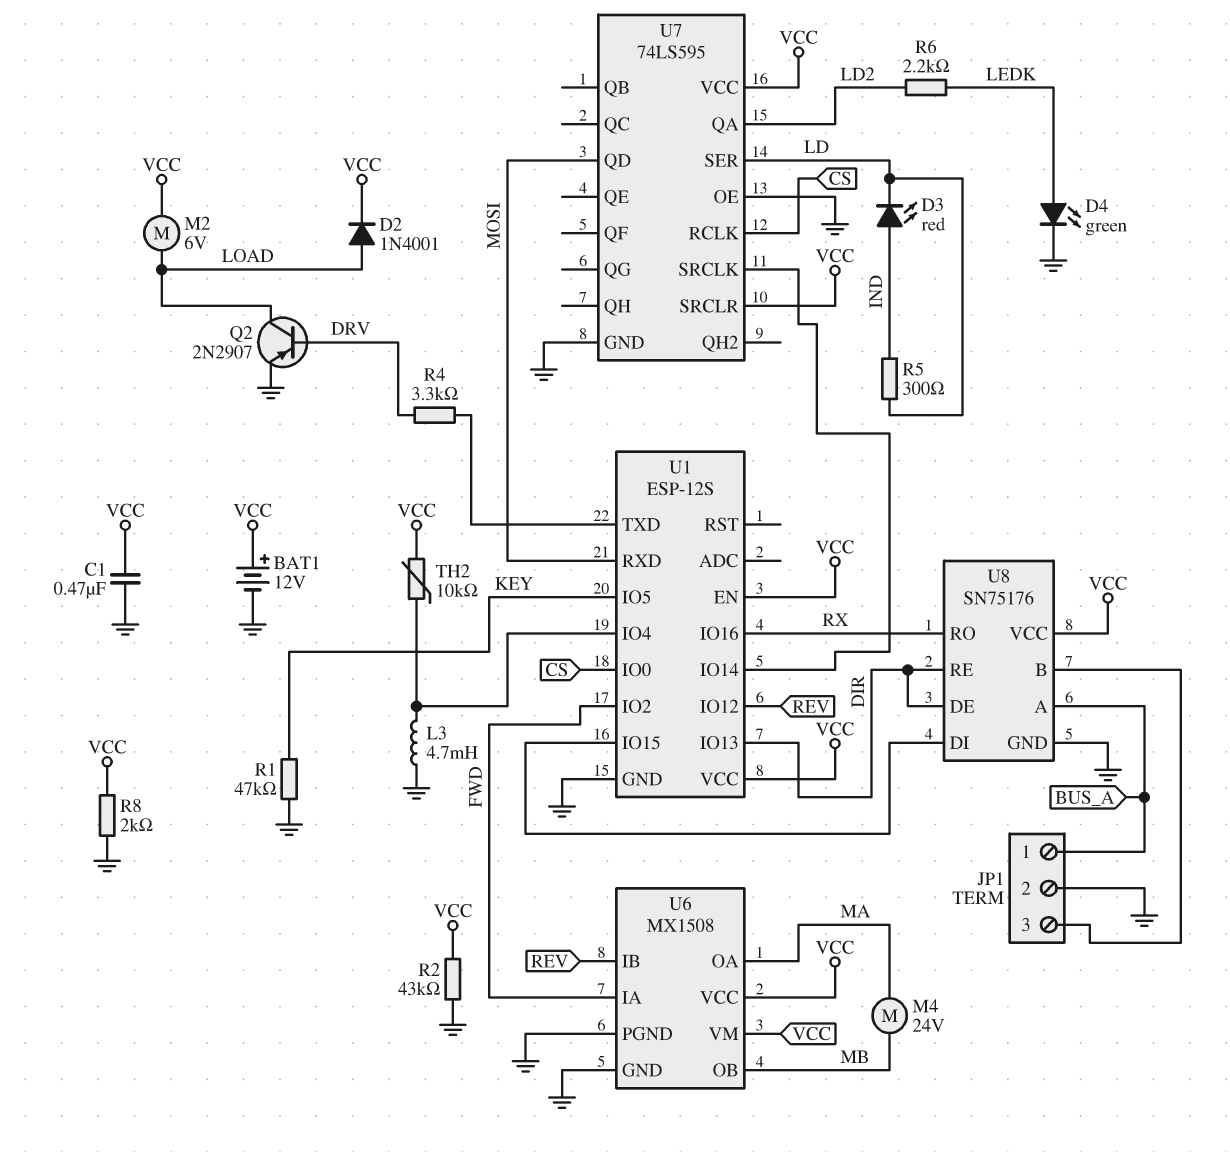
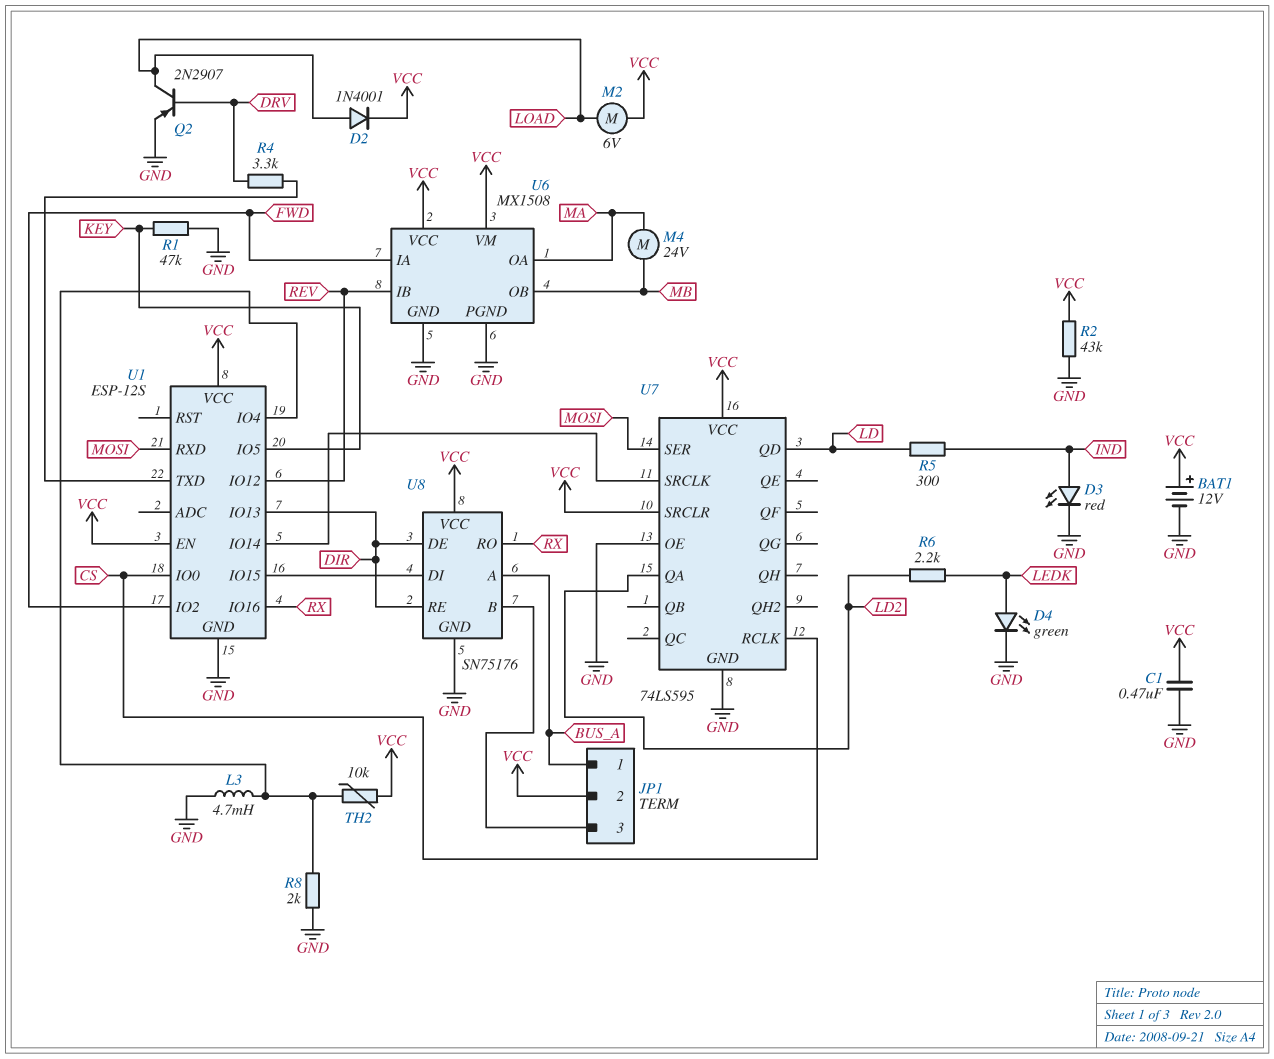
D3: LED red (A IND, K LD) -> LED red (A IND, K GND)
JP1 pin 2: GND -> VCC
R8: 2k (GND, VCC) -> 2k (GND, U1/IO4)
U7 pin QD: MOSI -> LD
U7 pin SER: LD -> MOSI

